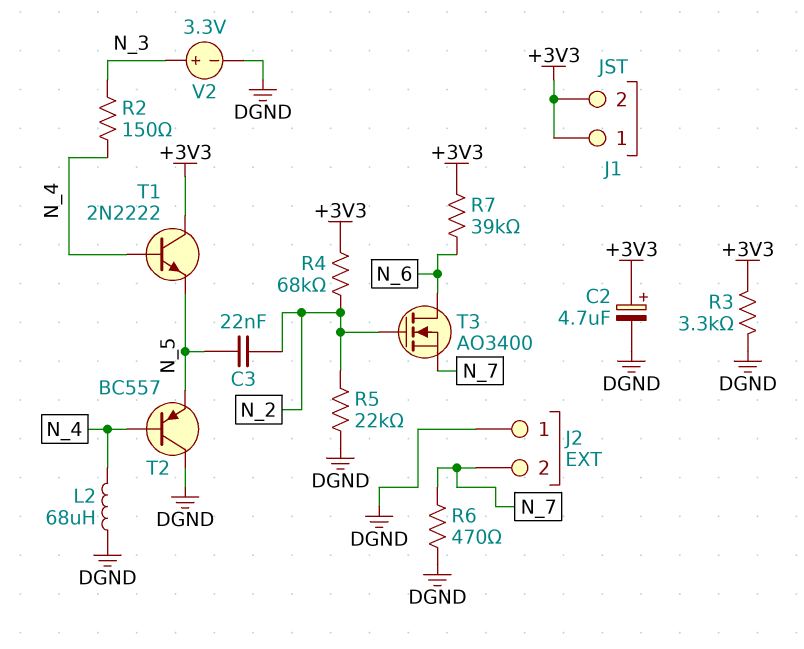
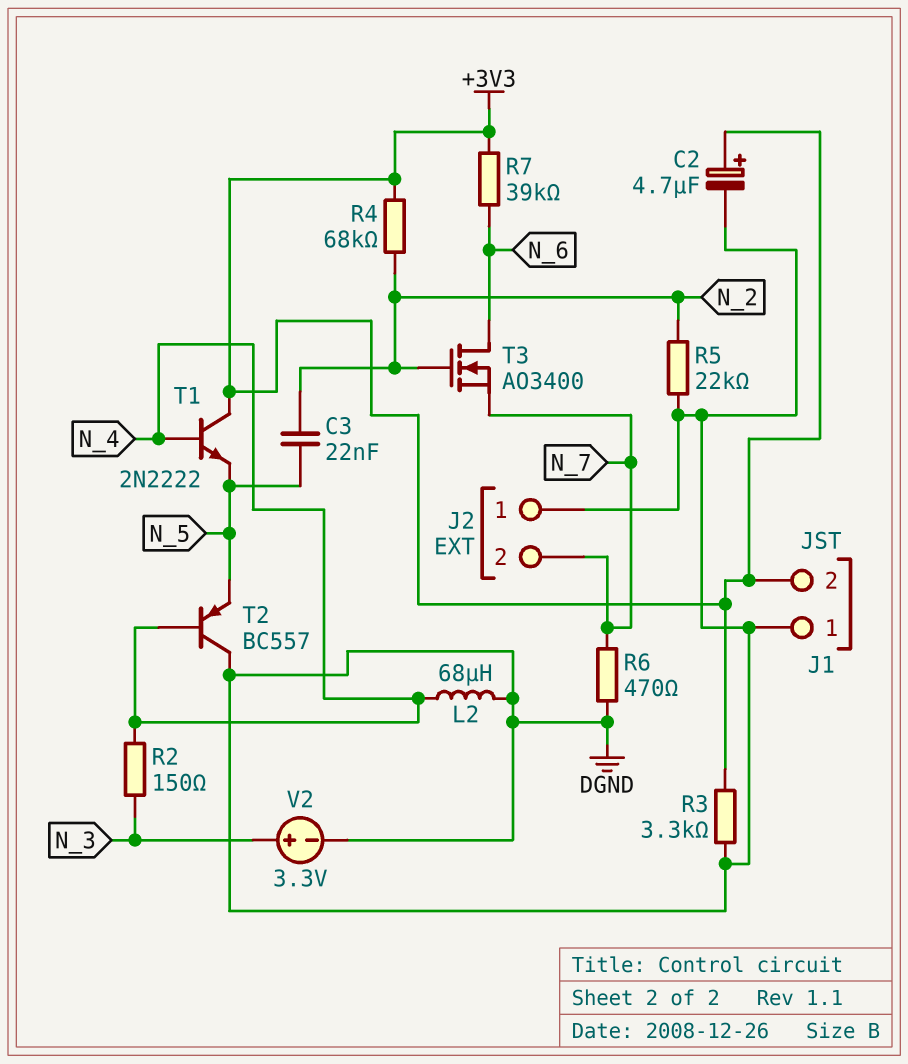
J1 pin 1: +3V3 -> DGND

